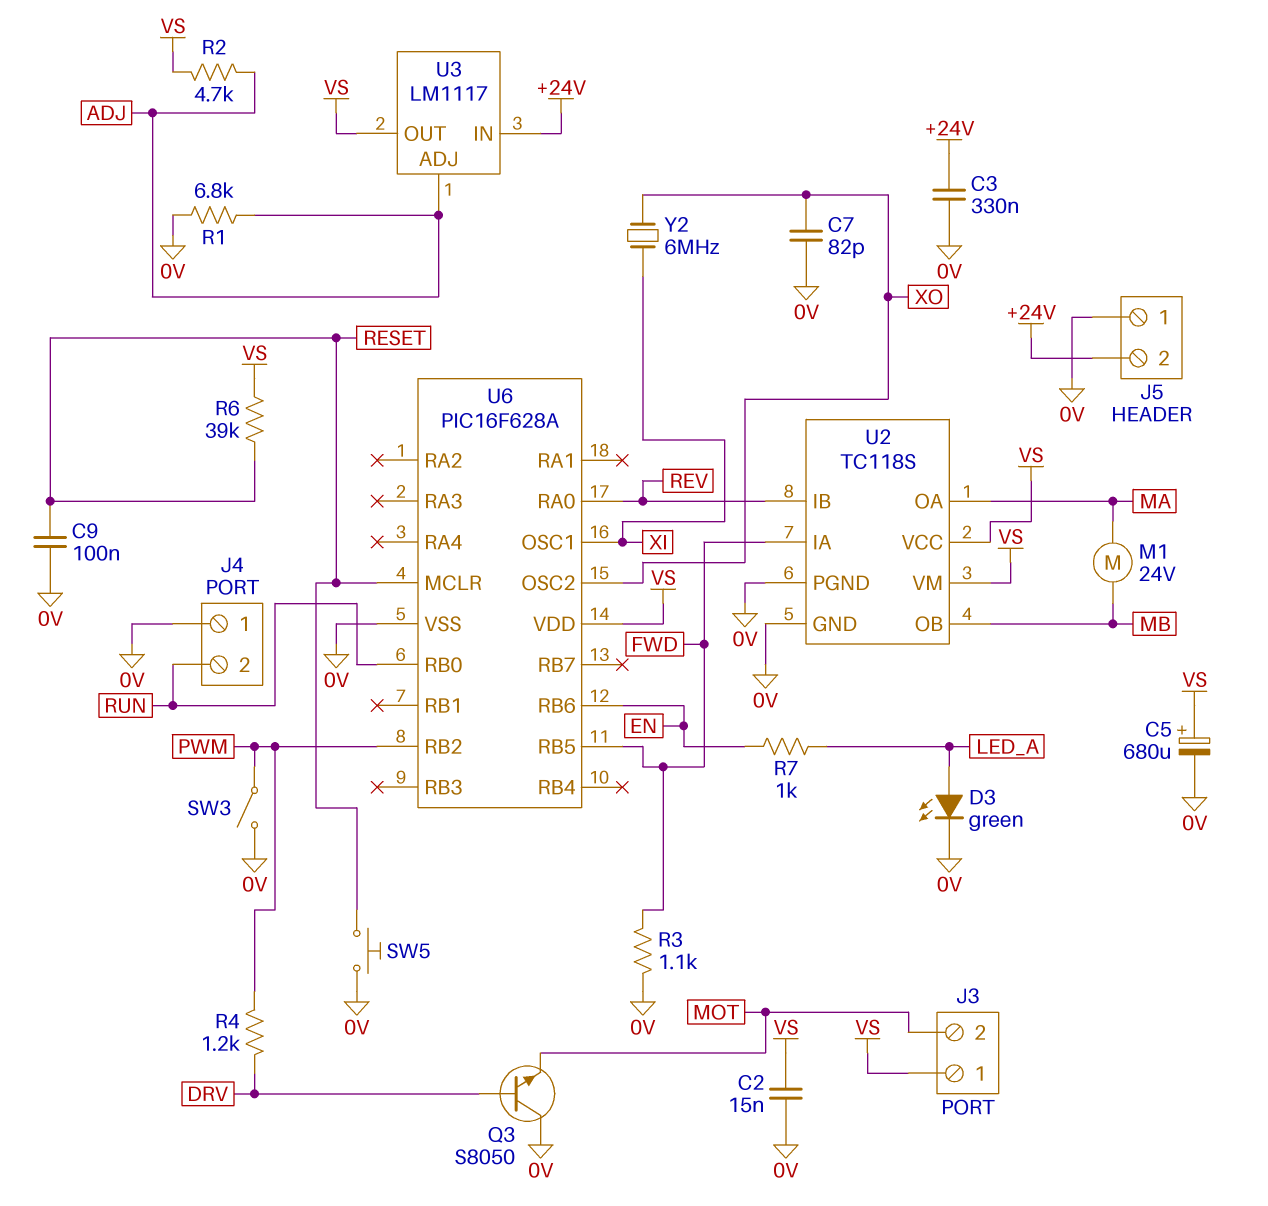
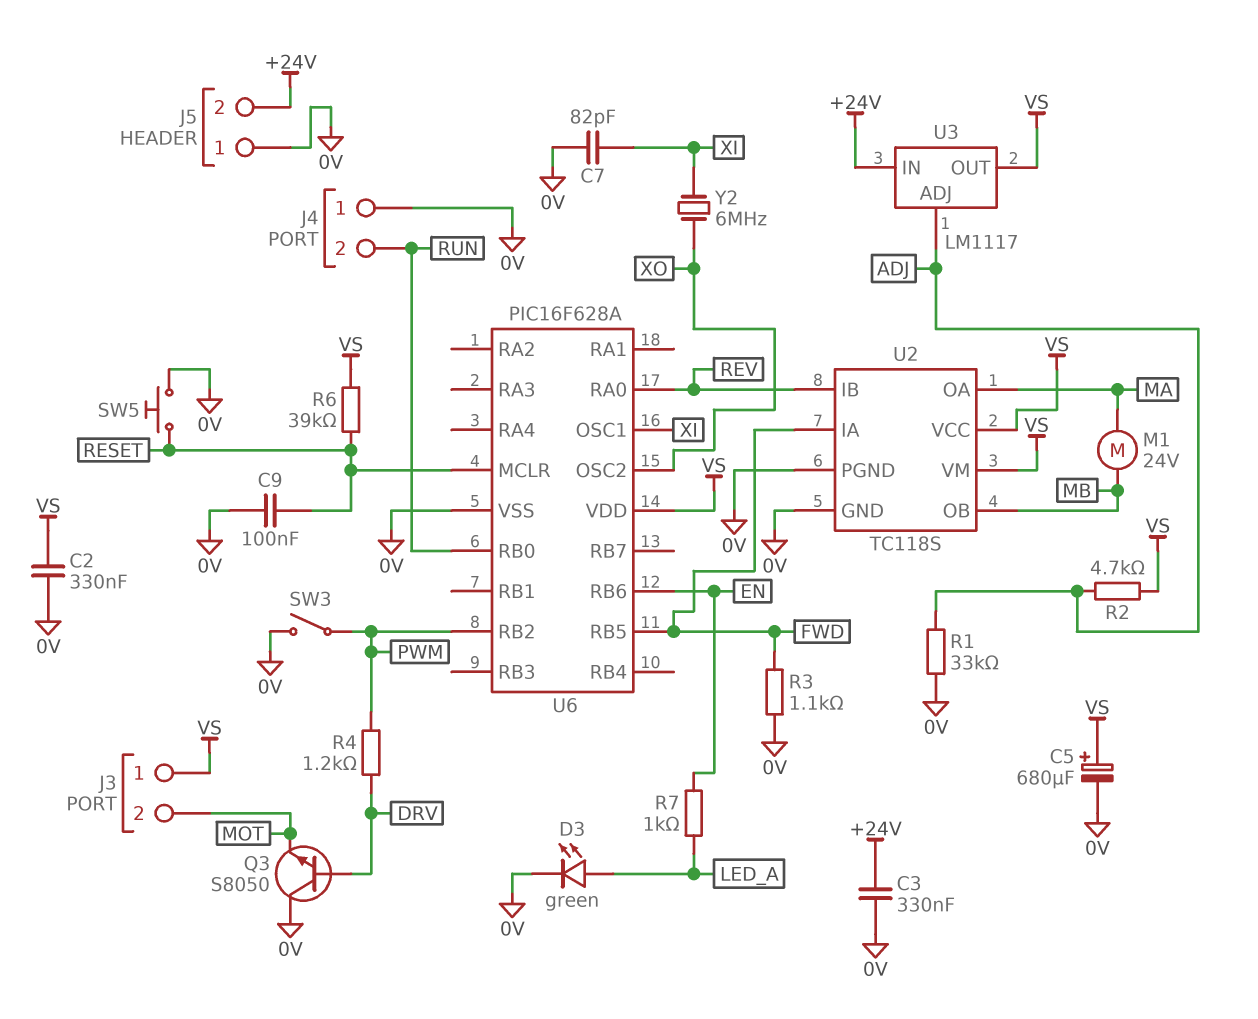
C2: 15nF (0V, VS) -> 330nF (0V, VS)
C7: 82pF (0V, XO) -> 82pF (0V, XI)
R1: 6.8k (0V, ADJ) -> 33k (0V, ADJ)

